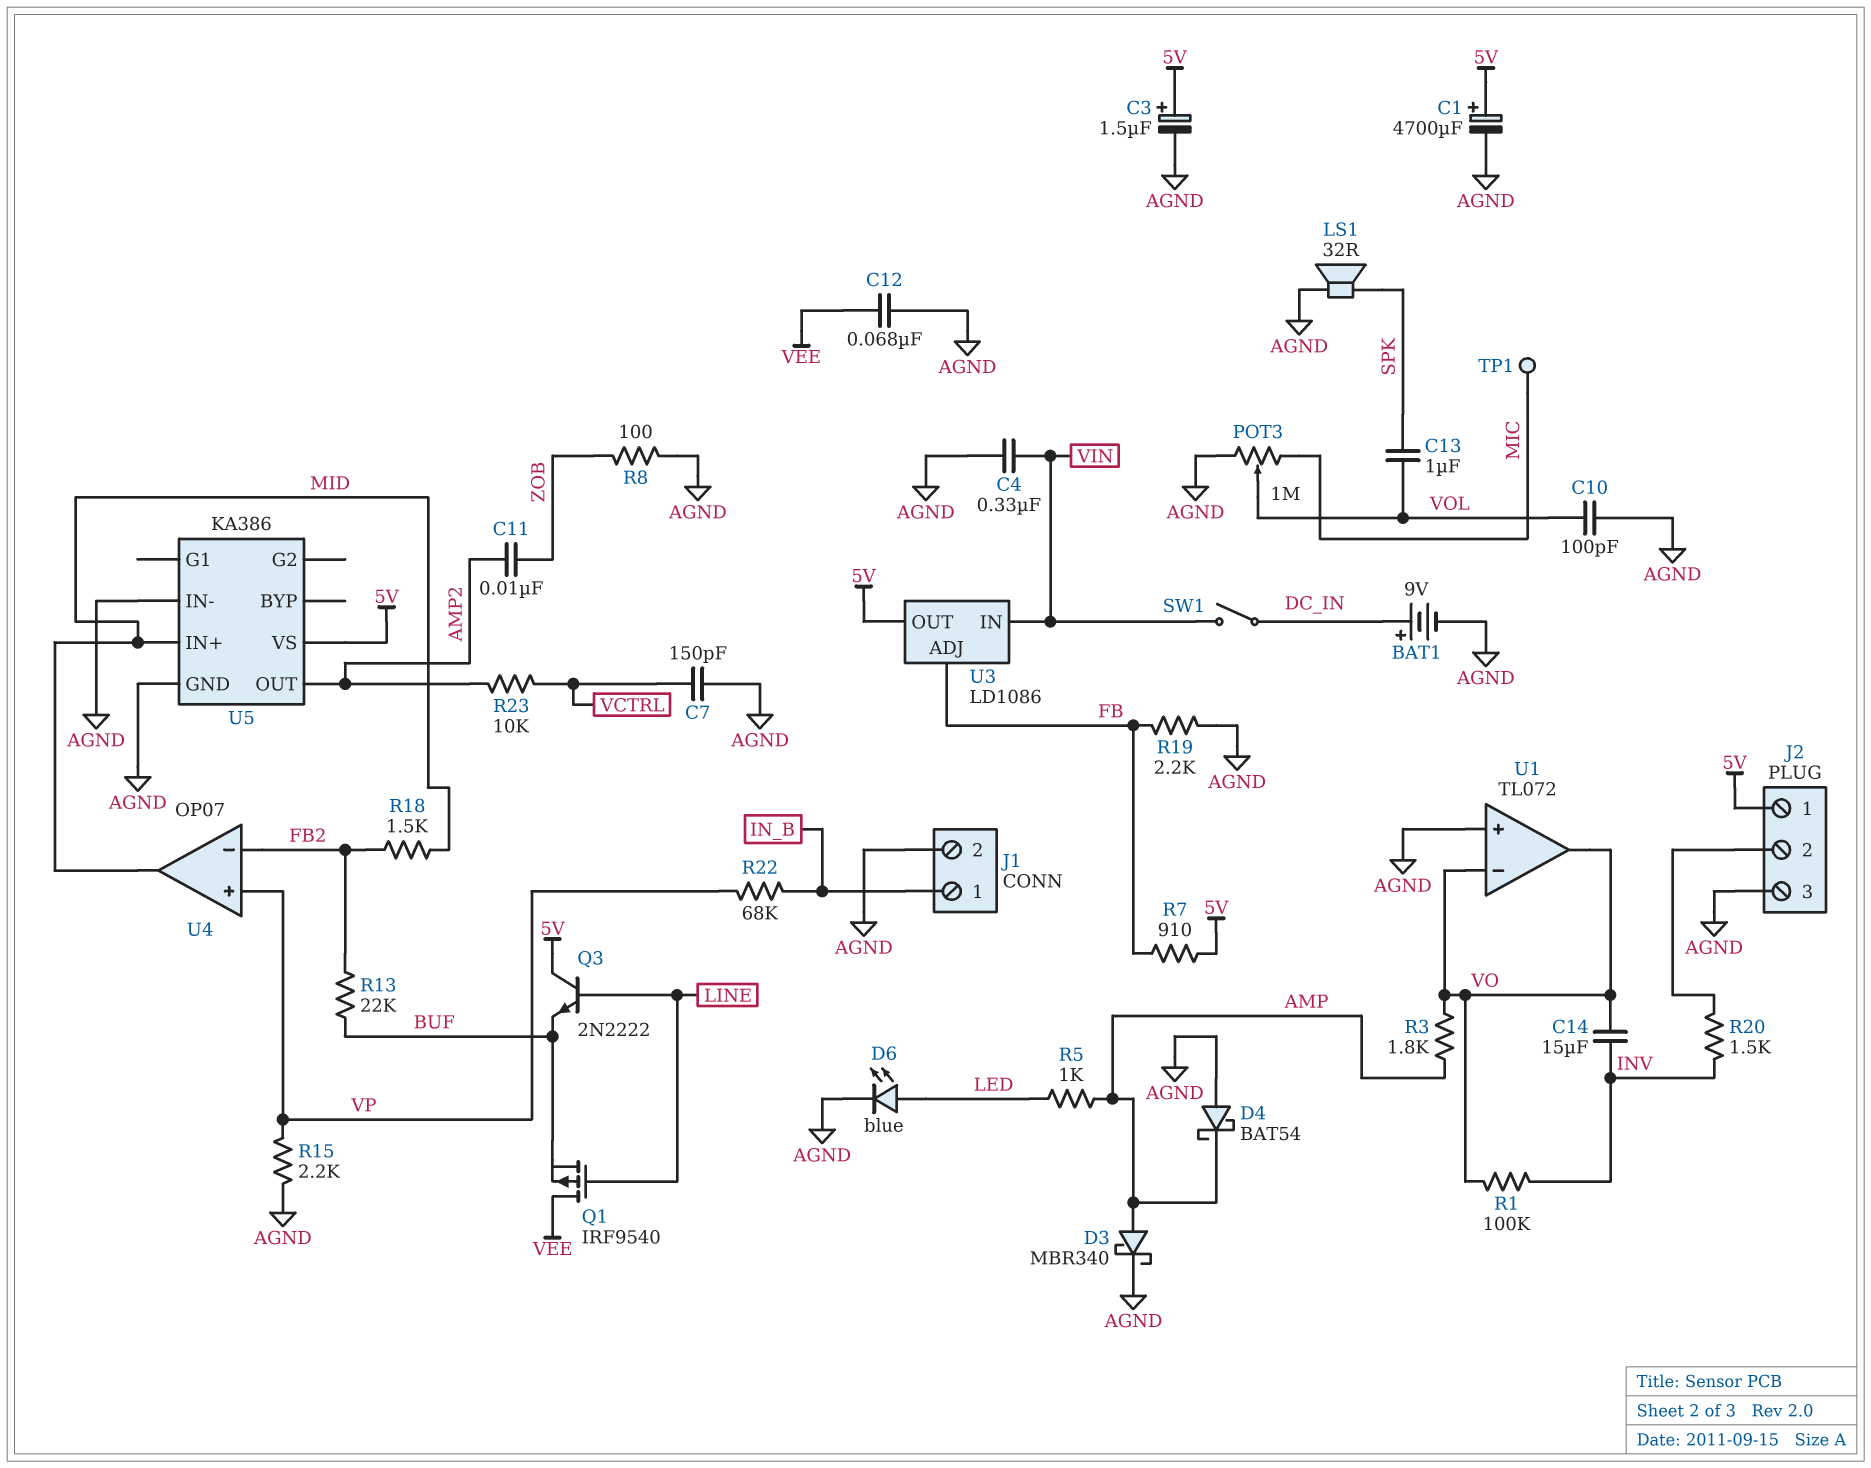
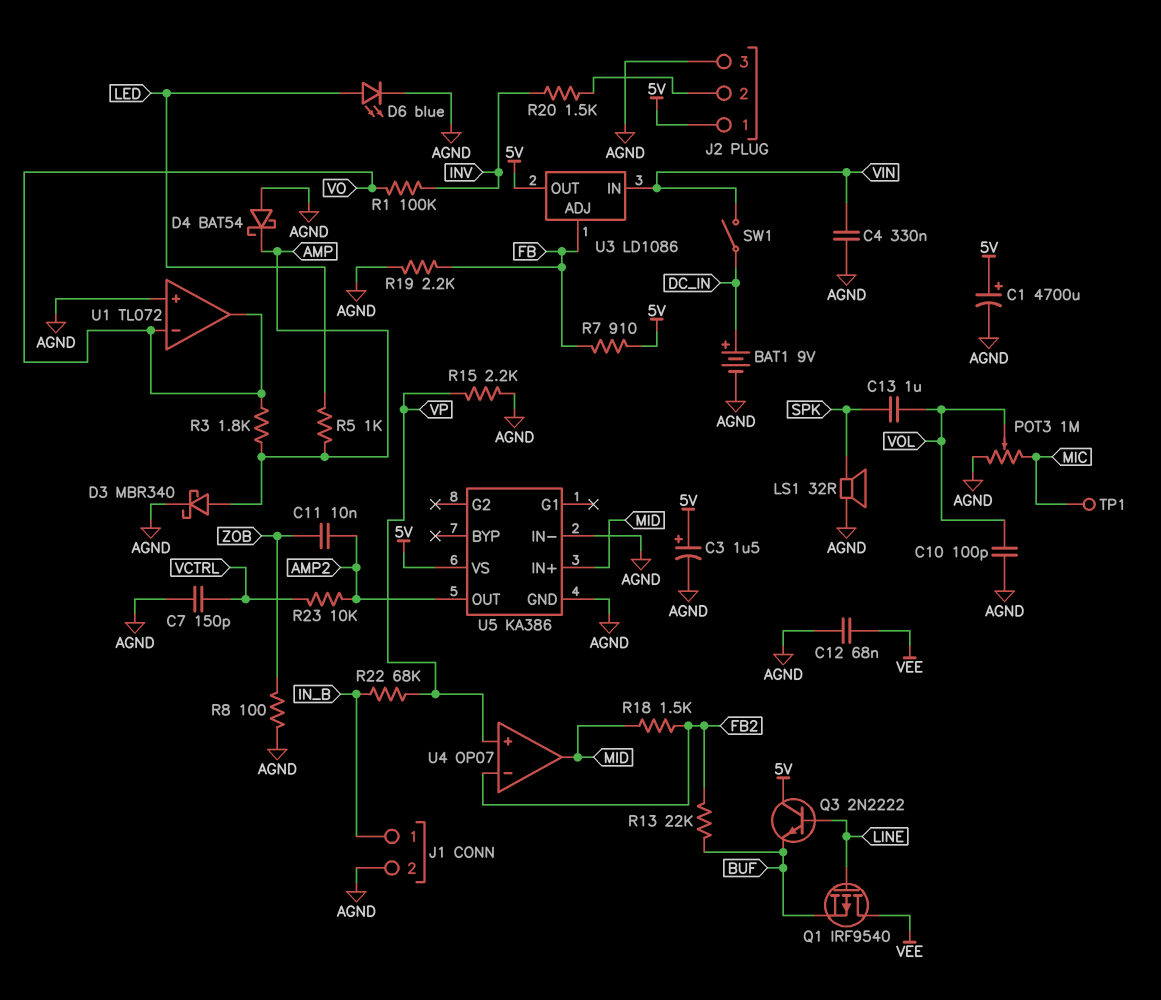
C14: 15uF (INV, VO) -> none

